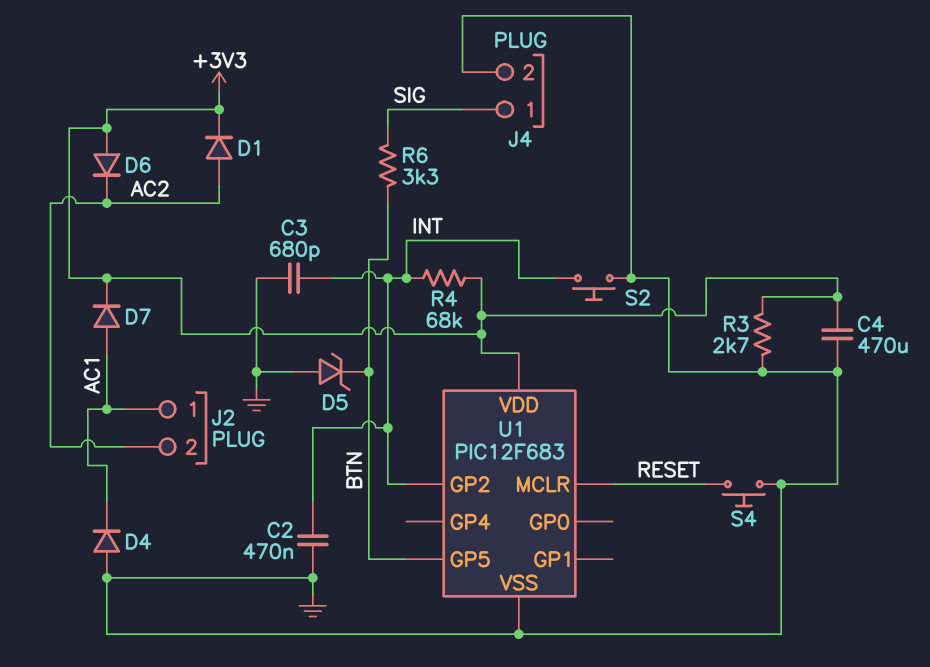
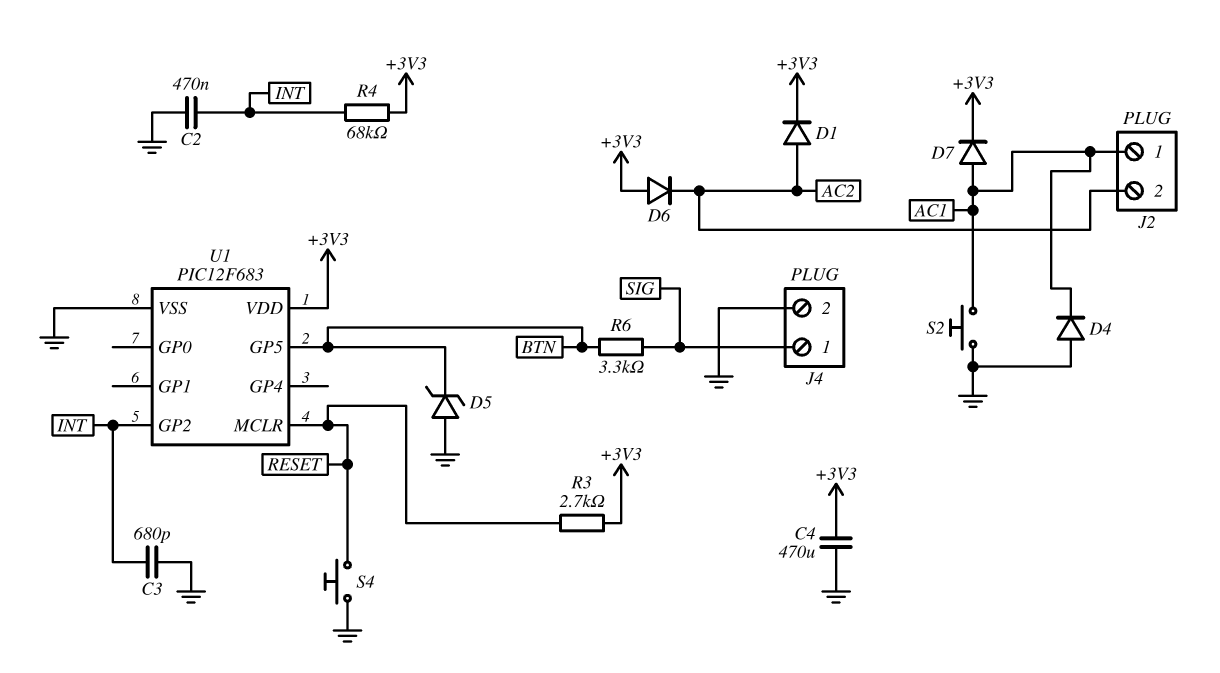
R3: 2.7k (+3V3, GND) -> 2.7k (+3V3, RESET)
S2: button (GND, INT) -> button (AC1, GND)

